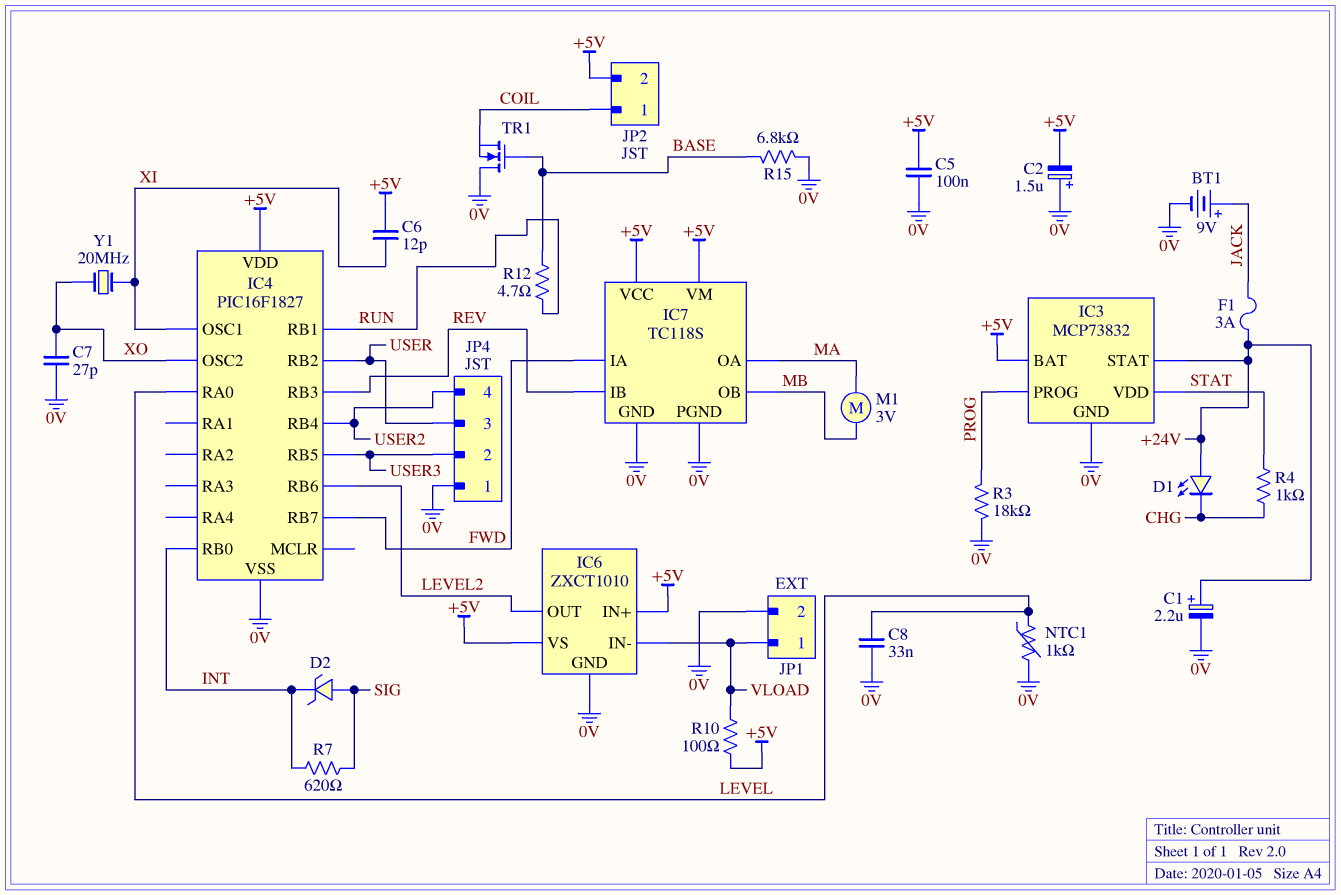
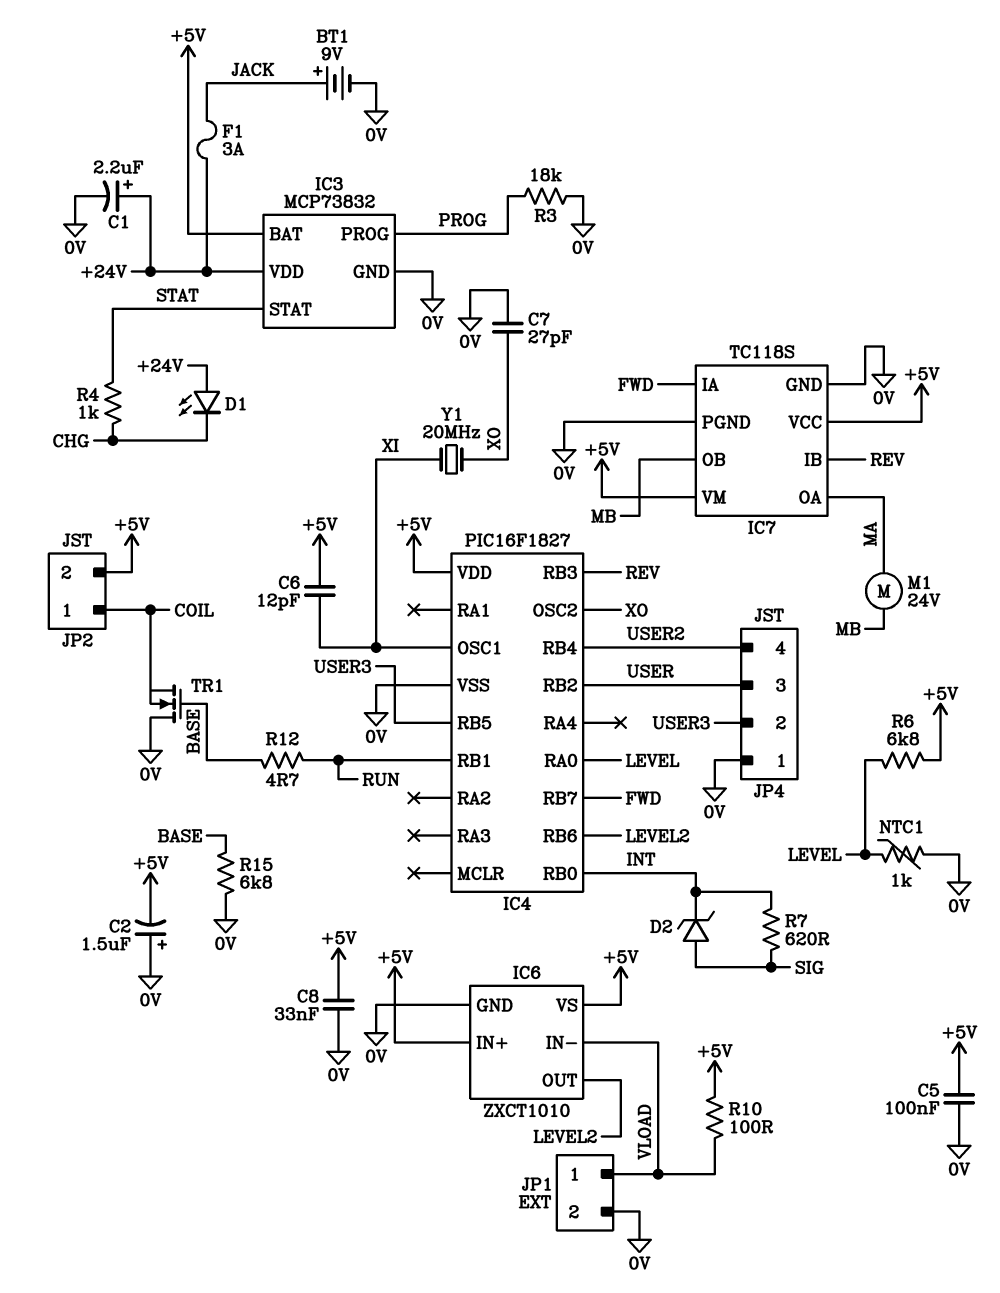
C8: 33nF (0V, LEVEL) -> 33nF (+5V, 0V)
IC3 pin STAT: +24V -> STAT
IC3 pin VDD: STAT -> +24V
M1: motor 3V (MA, MB) -> motor 24V (MA, MB)
R6: none -> 6.8k (+5V, LEVEL)

